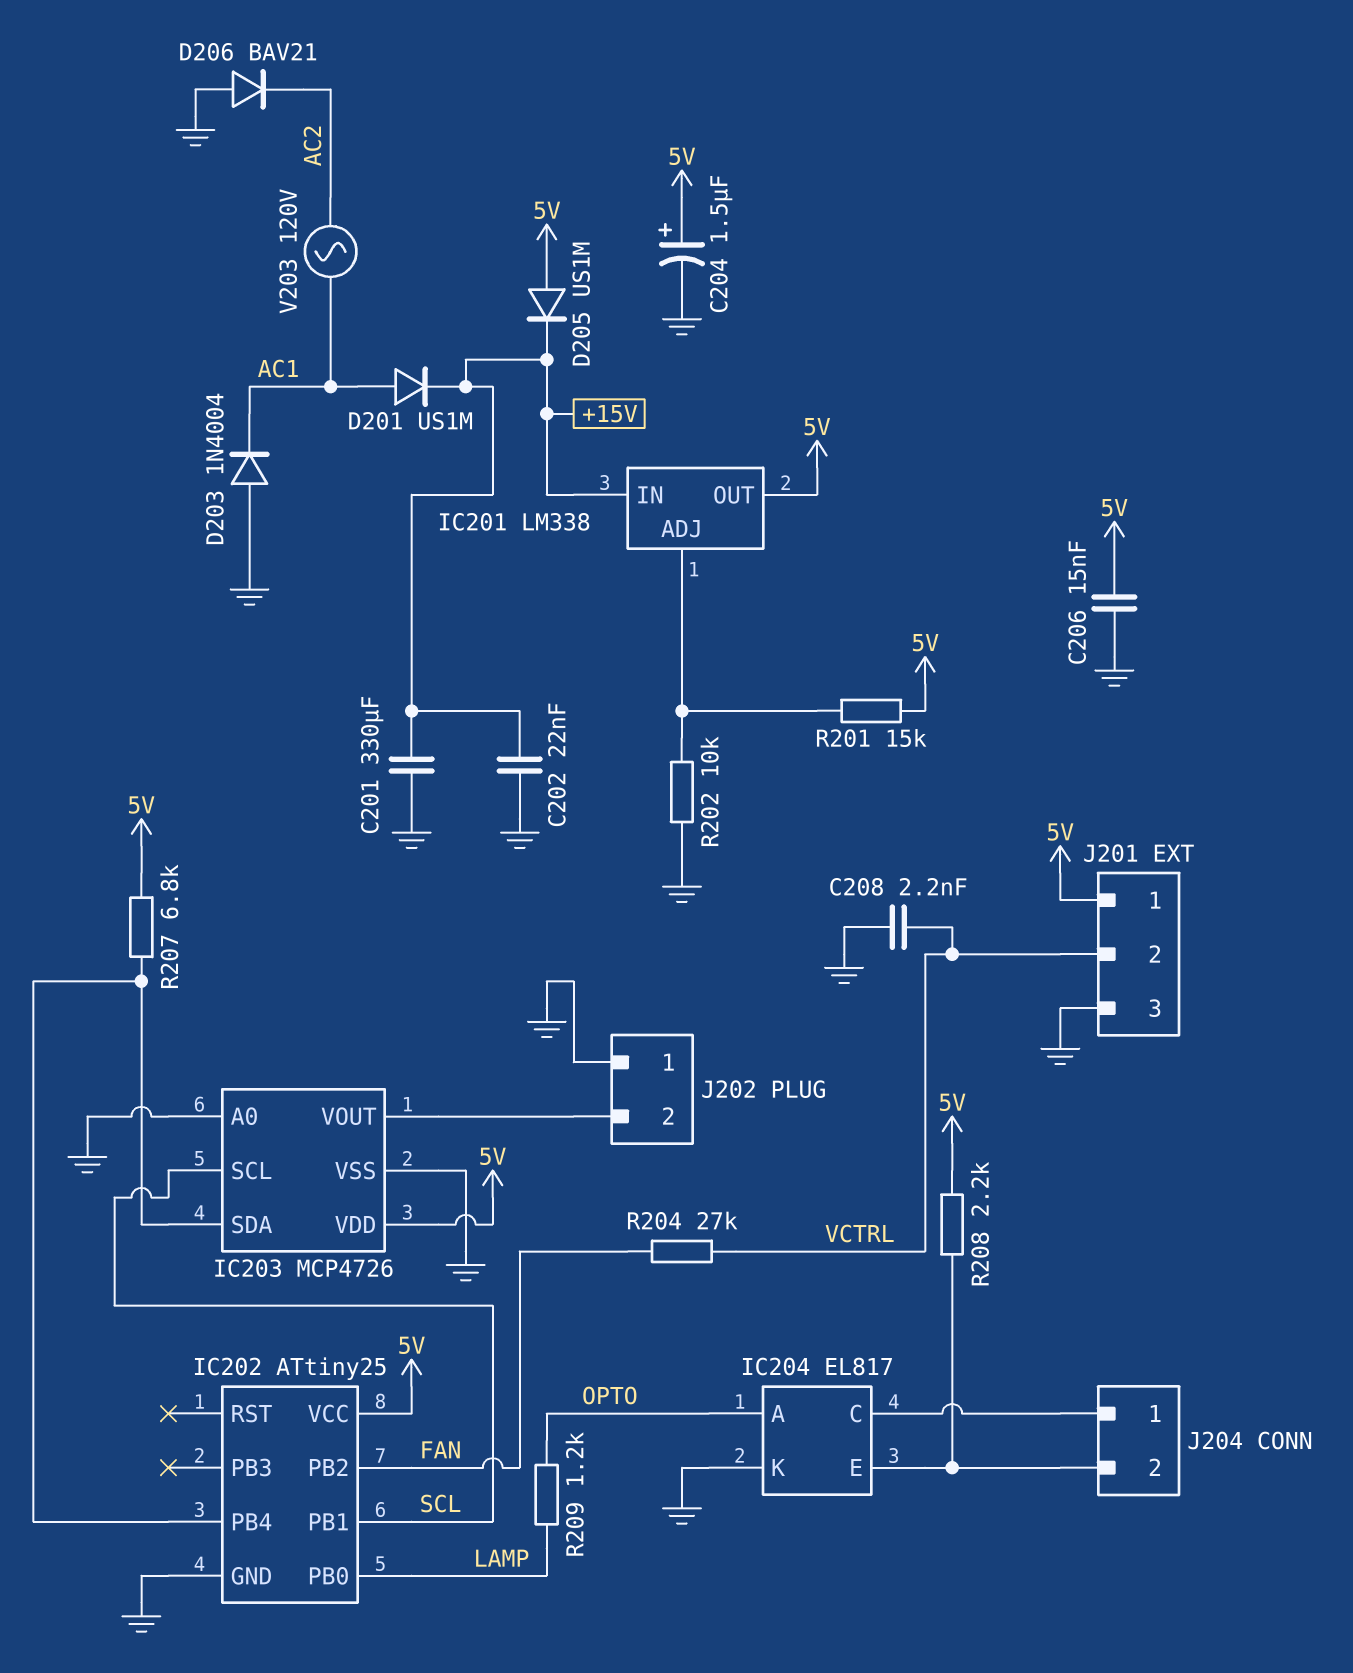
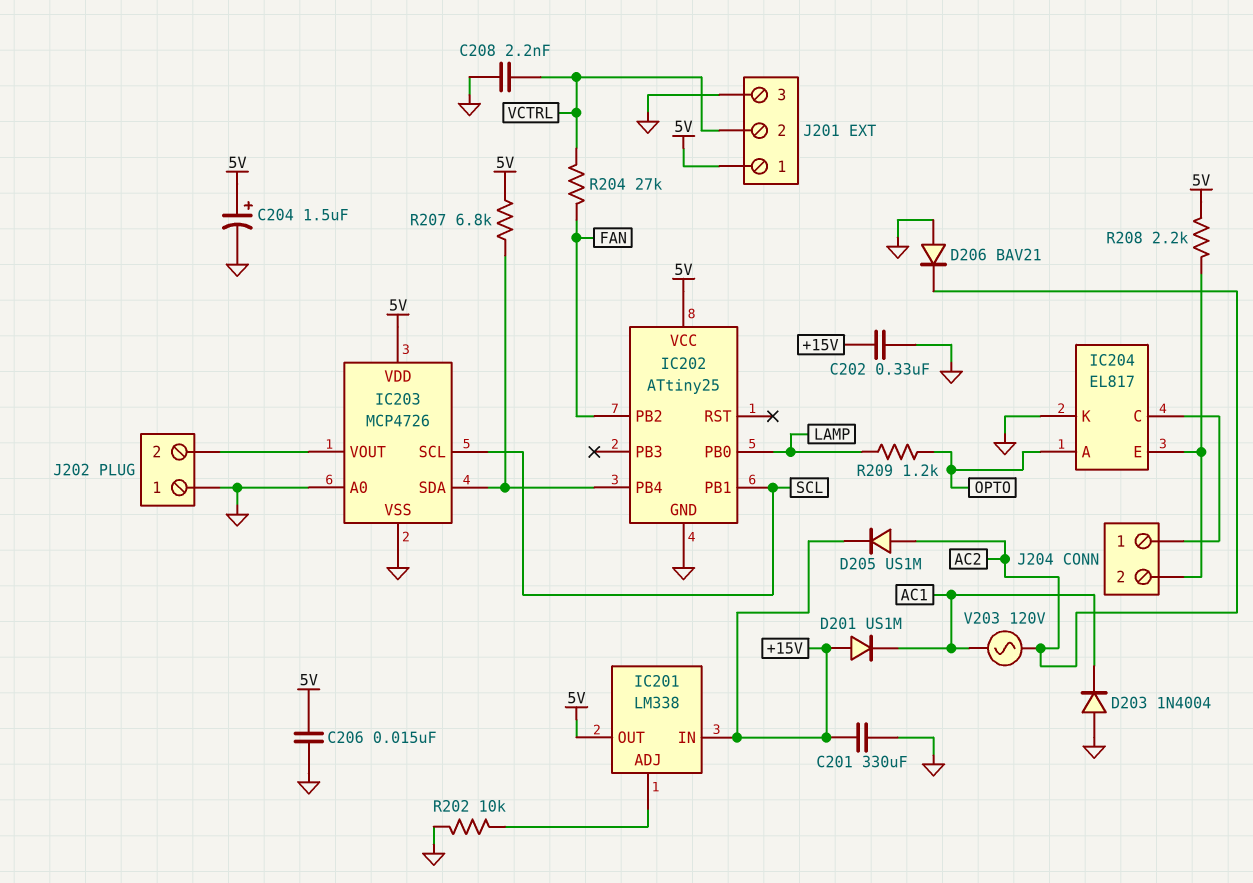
C202: 22nF (+15V, GND) -> 330nF (+15V, GND)
D201: diode US1M (A AC1, K +15V) -> diode US1M (A +15V, K AC1)
D205: diode US1M (A 5V, K +15V) -> diode US1M (A AC2, K +15V)
R201: 15k (5V, IC201/ADJ) -> none

